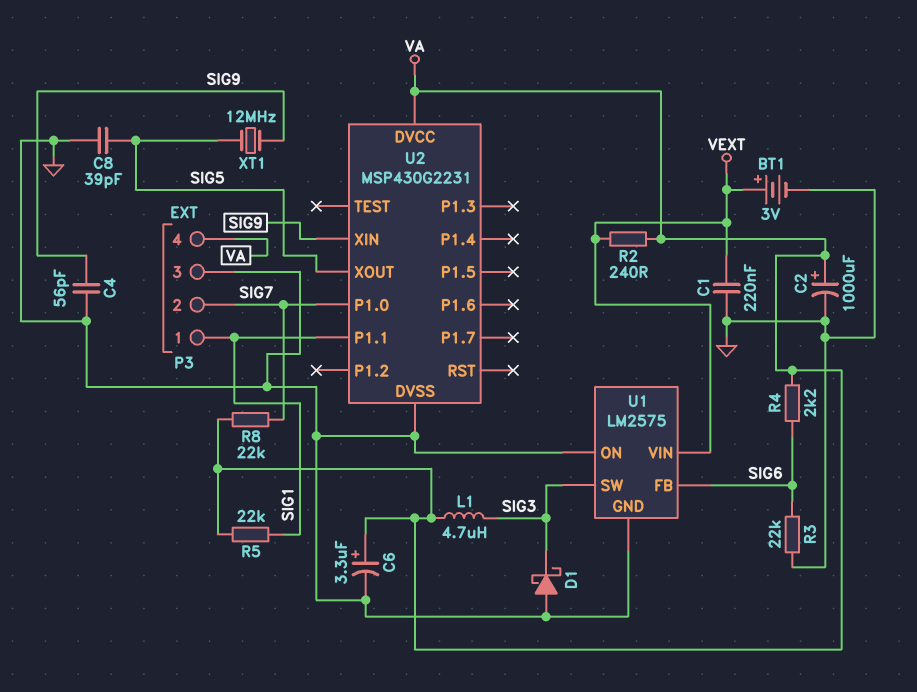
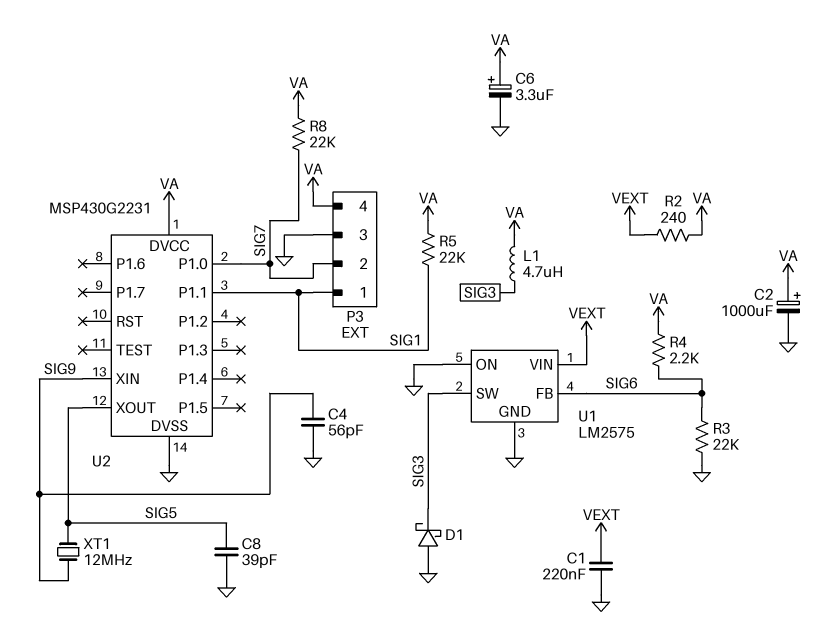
BT1: 3V (plus VEXT, minus GND) -> none

